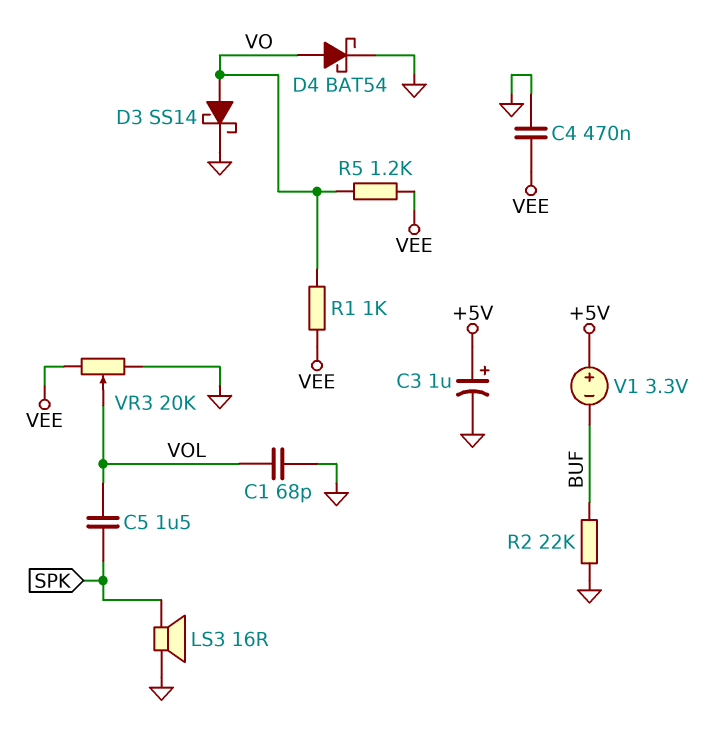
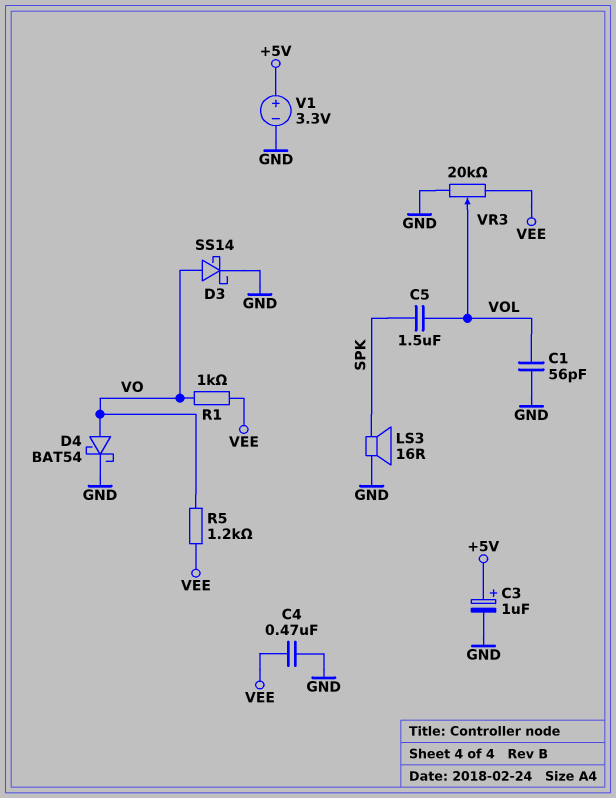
C1: 68pF (GND, VOL) -> 56pF (GND, VOL)
R2: 22k (BUF, GND) -> none
V1: 3.3V (plus +5V, minus BUF) -> 3.3V (plus +5V, minus GND)

